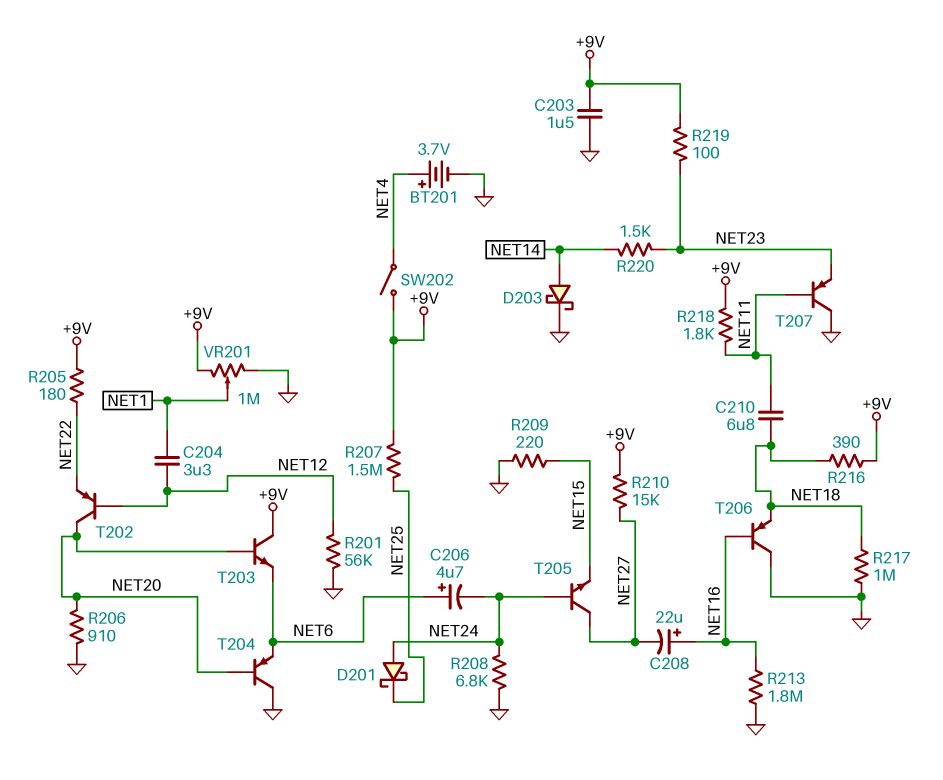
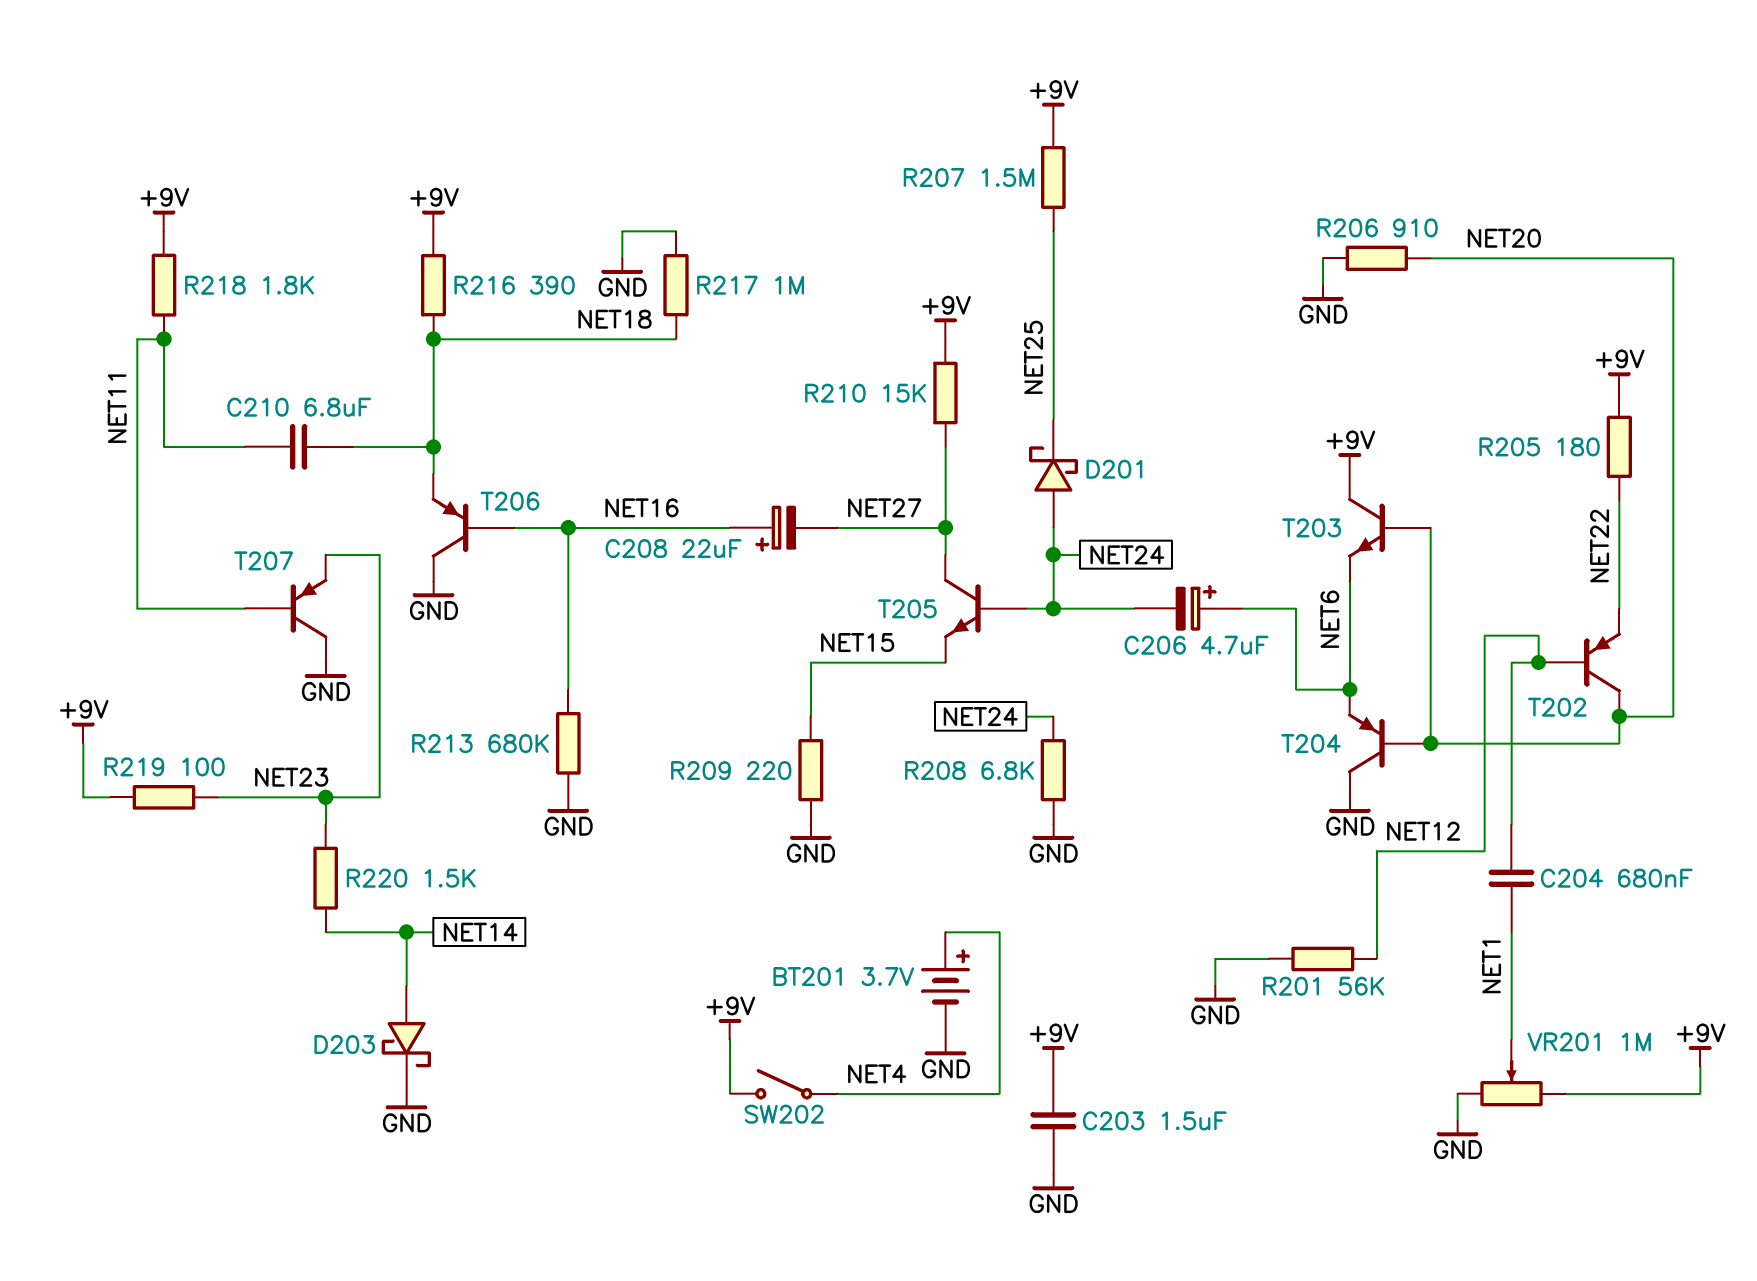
C204: 3.3uF (NET1, NET12) -> 680nF (NET1, NET12)
R213: 1.8M (GND, NET16) -> 680k (GND, NET16)

